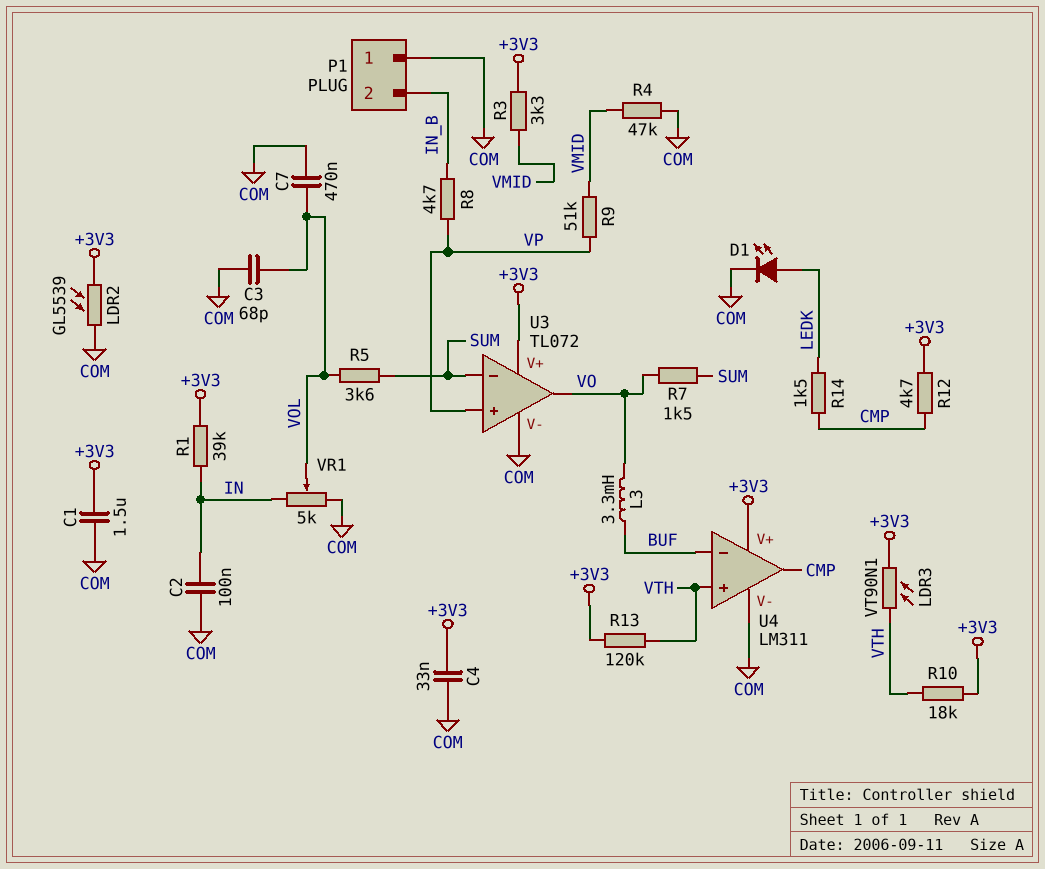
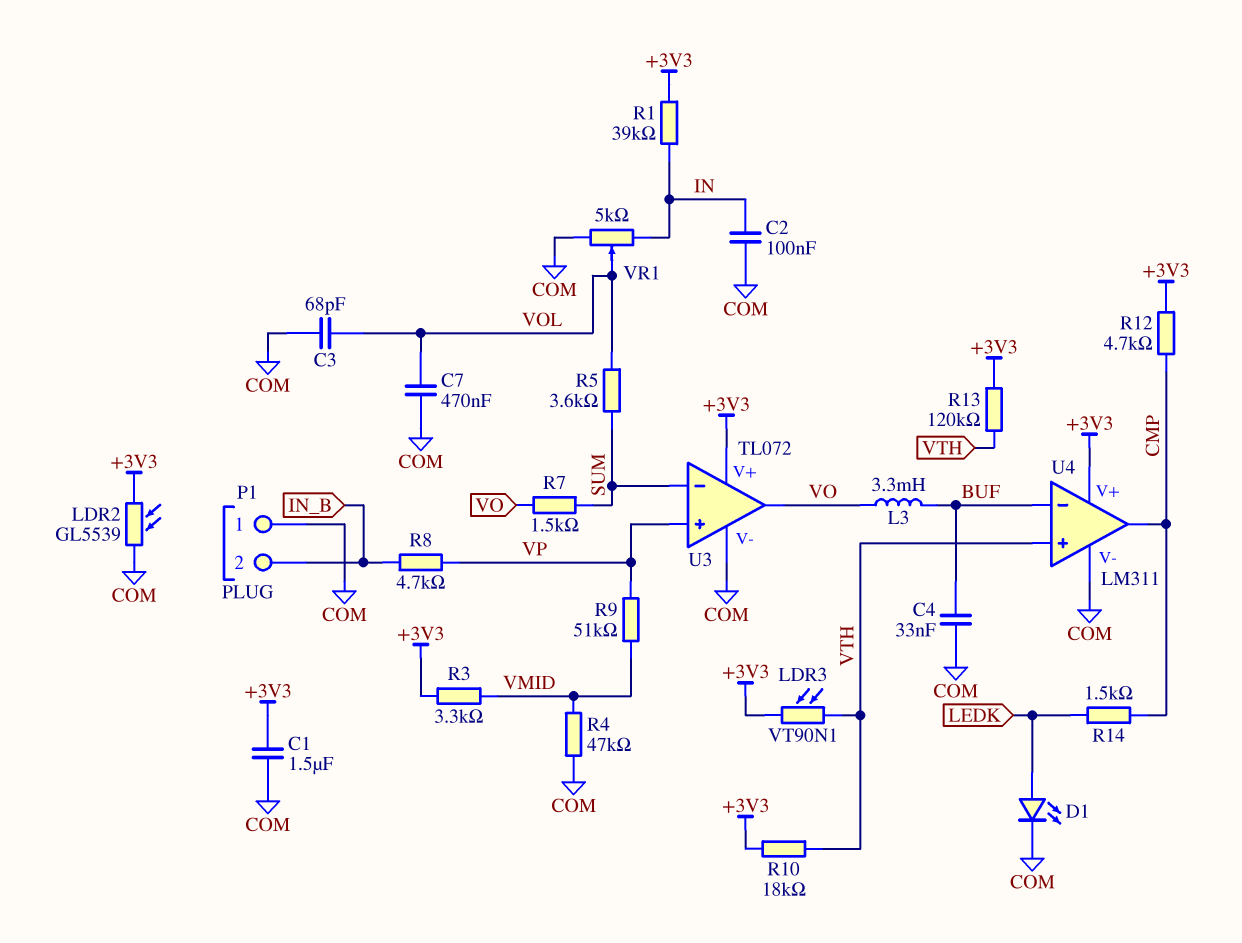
C4: 33nF (+3V3, COM) -> 33nF (BUF, COM)

